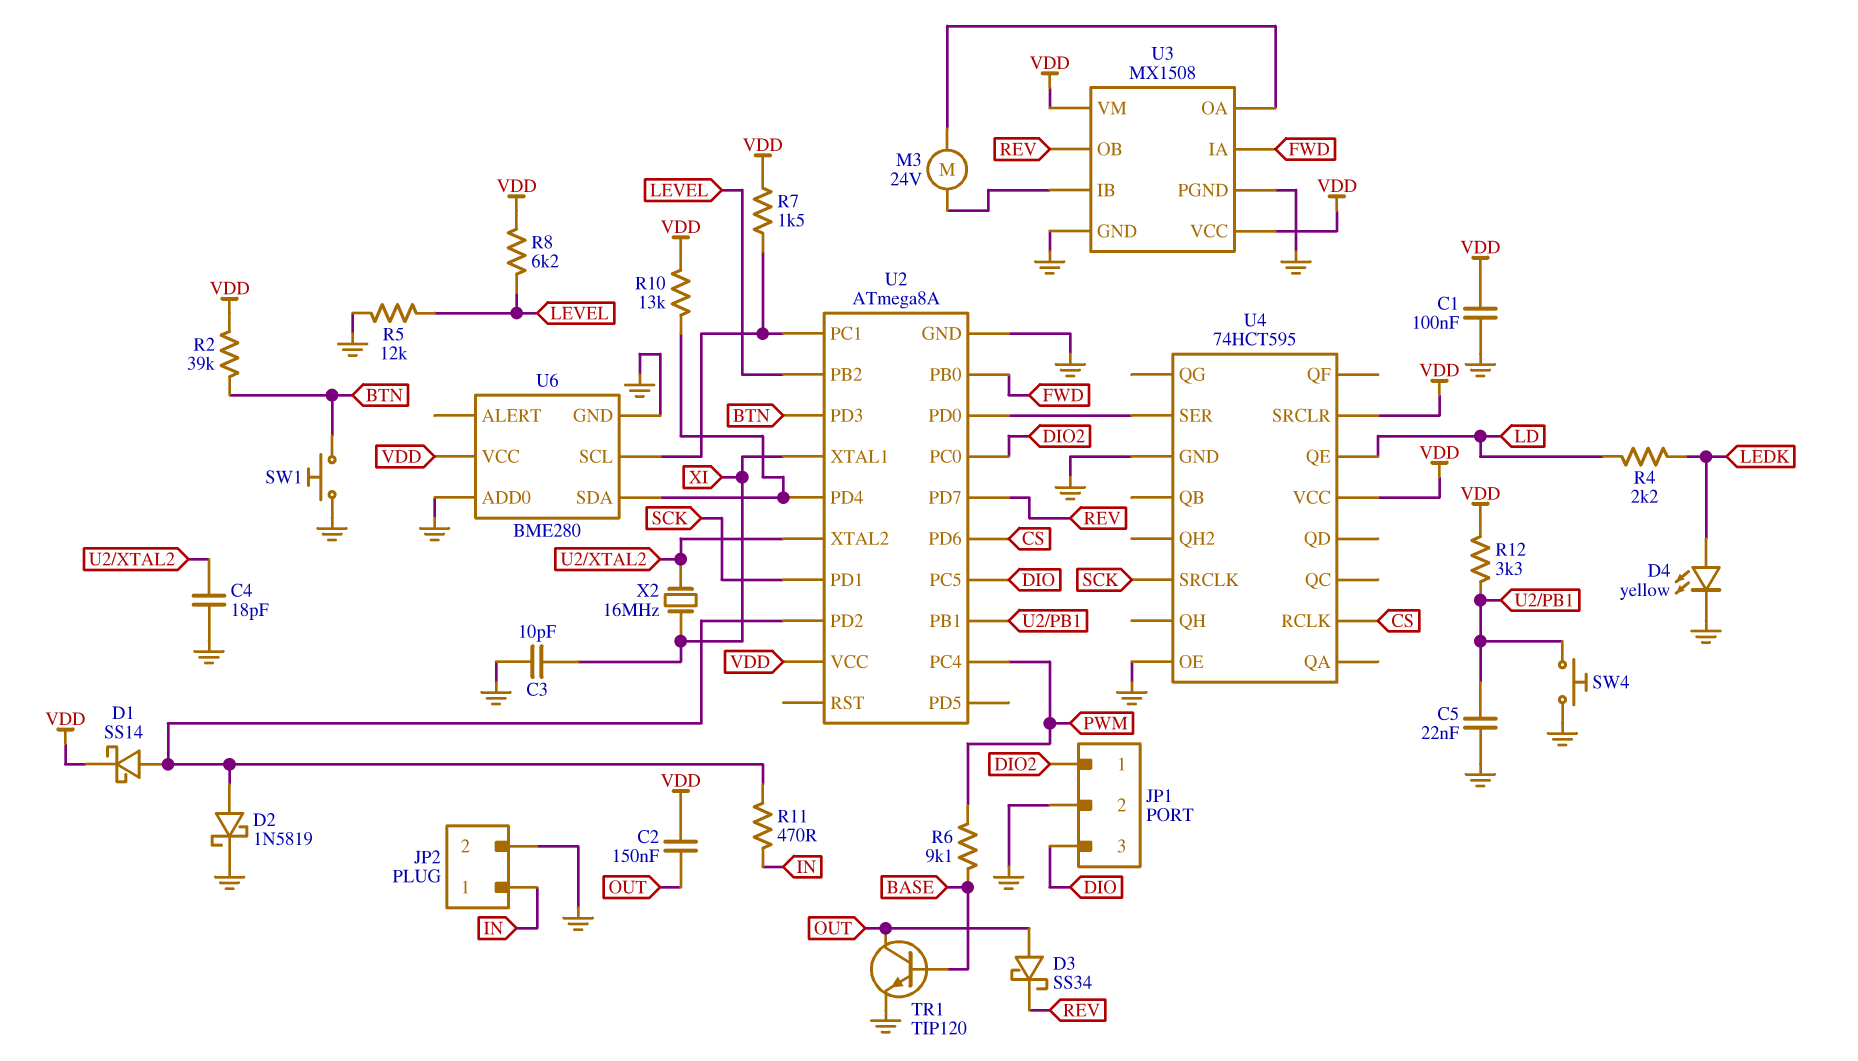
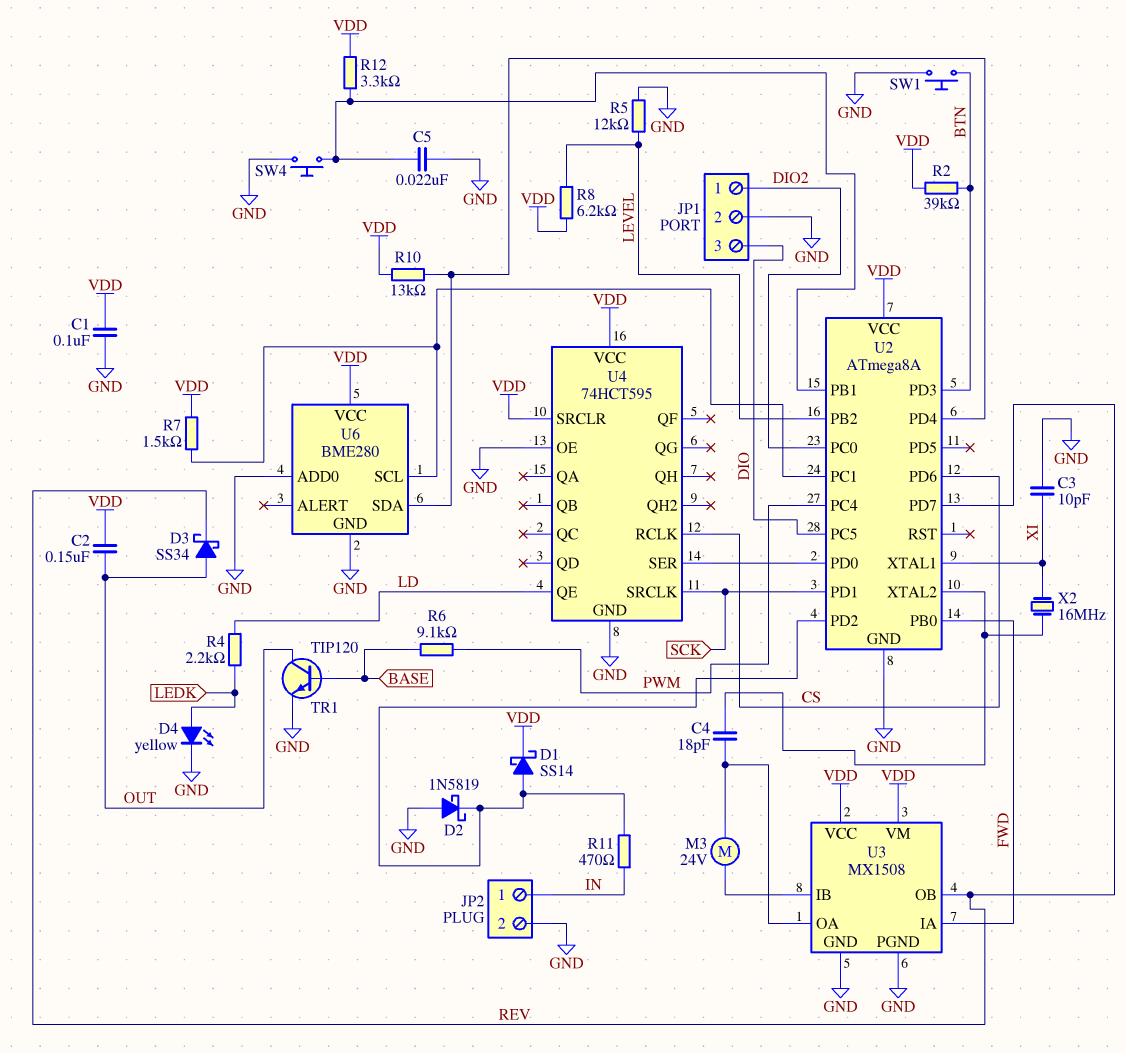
C4: 18pF (GND, U2/XTAL2) -> 18pF (U2/XTAL2, U3/OA)
D2: schottky 1N5819 (A U2/PD2, K GND) -> schottky 1N5819 (A GND, K U2/PD2)

